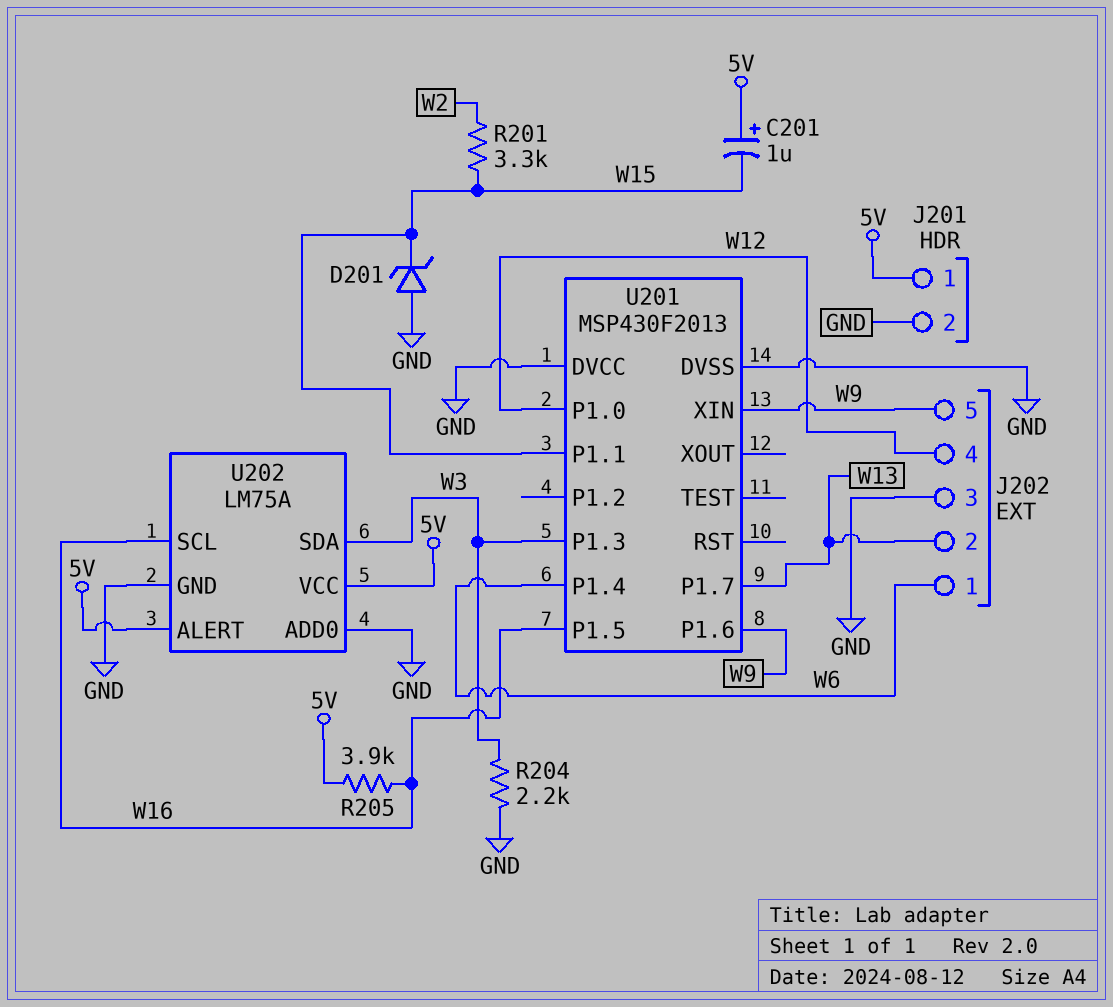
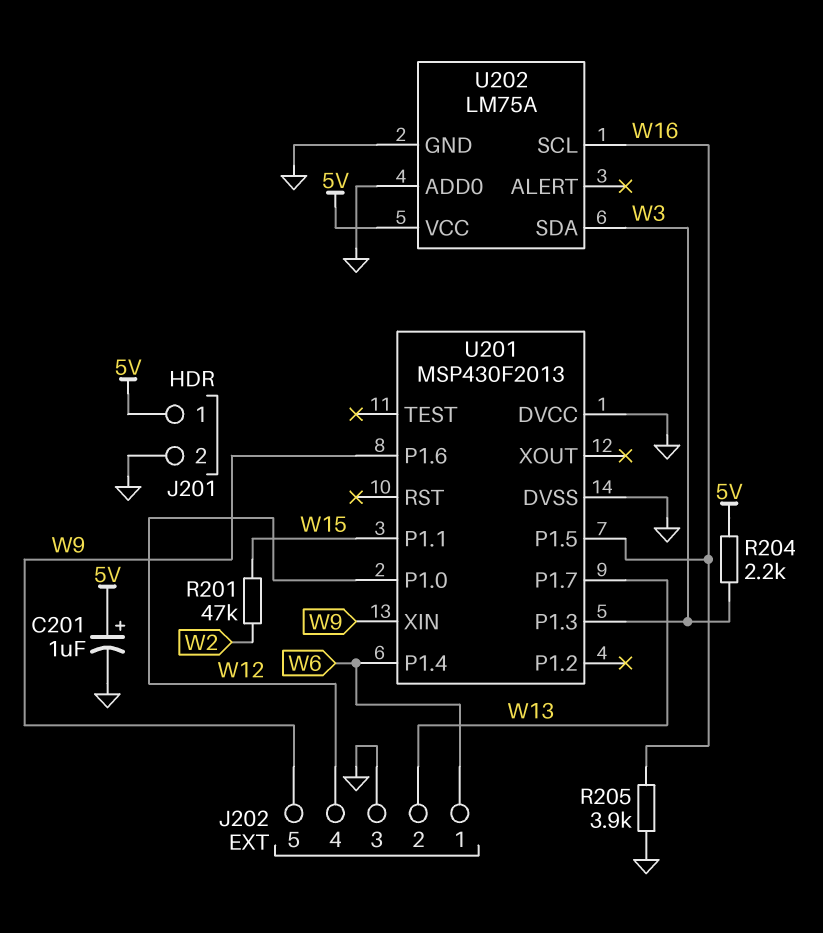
C201: 1uF (plus 5V, minus W15) -> 1uF (plus 5V, minus GND)
D201: zener (A GND, K W15) -> none
R201: 3.3k (W2, W15) -> 47k (W2, W15)
R204: 2.2k (GND, W3) -> 2.2k (5V, W3)
R205: 3.9k (5V, W16) -> 3.9k (GND, W16)
U202 pin ALERT: 5V -> none

